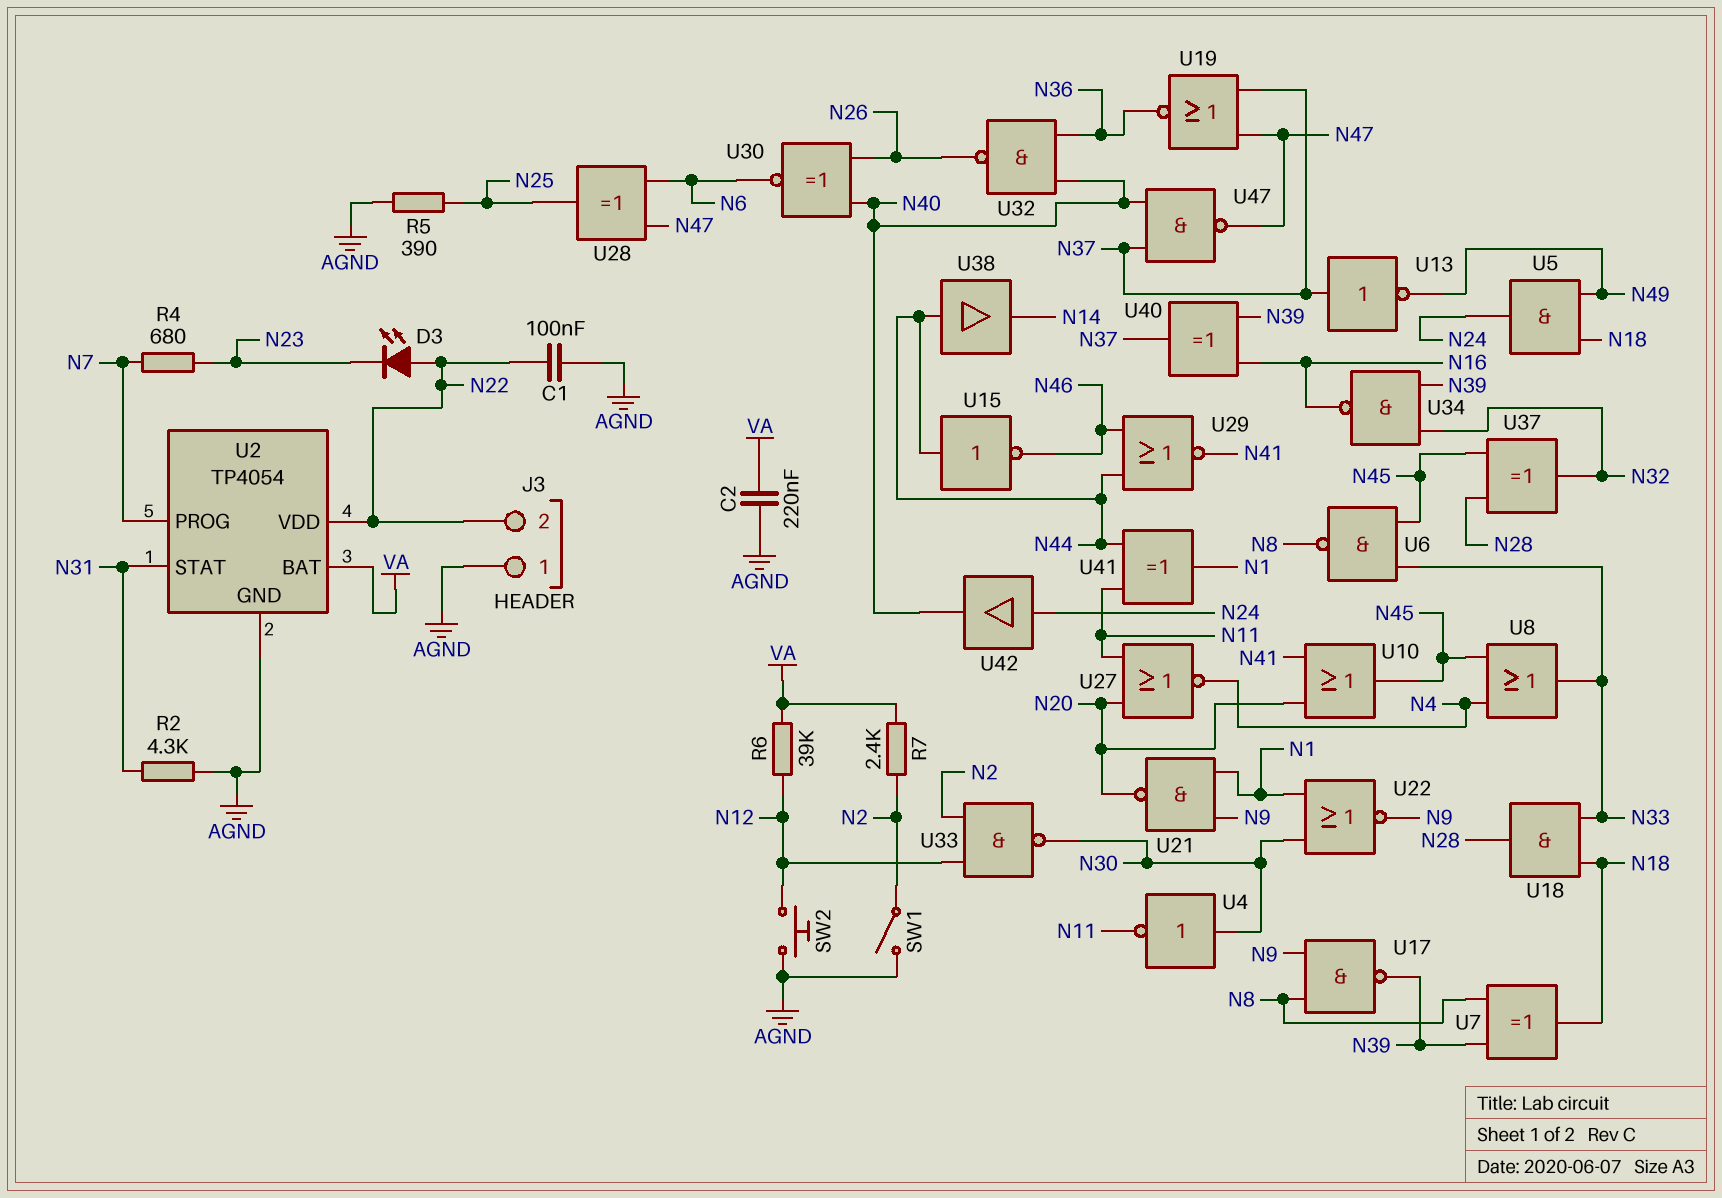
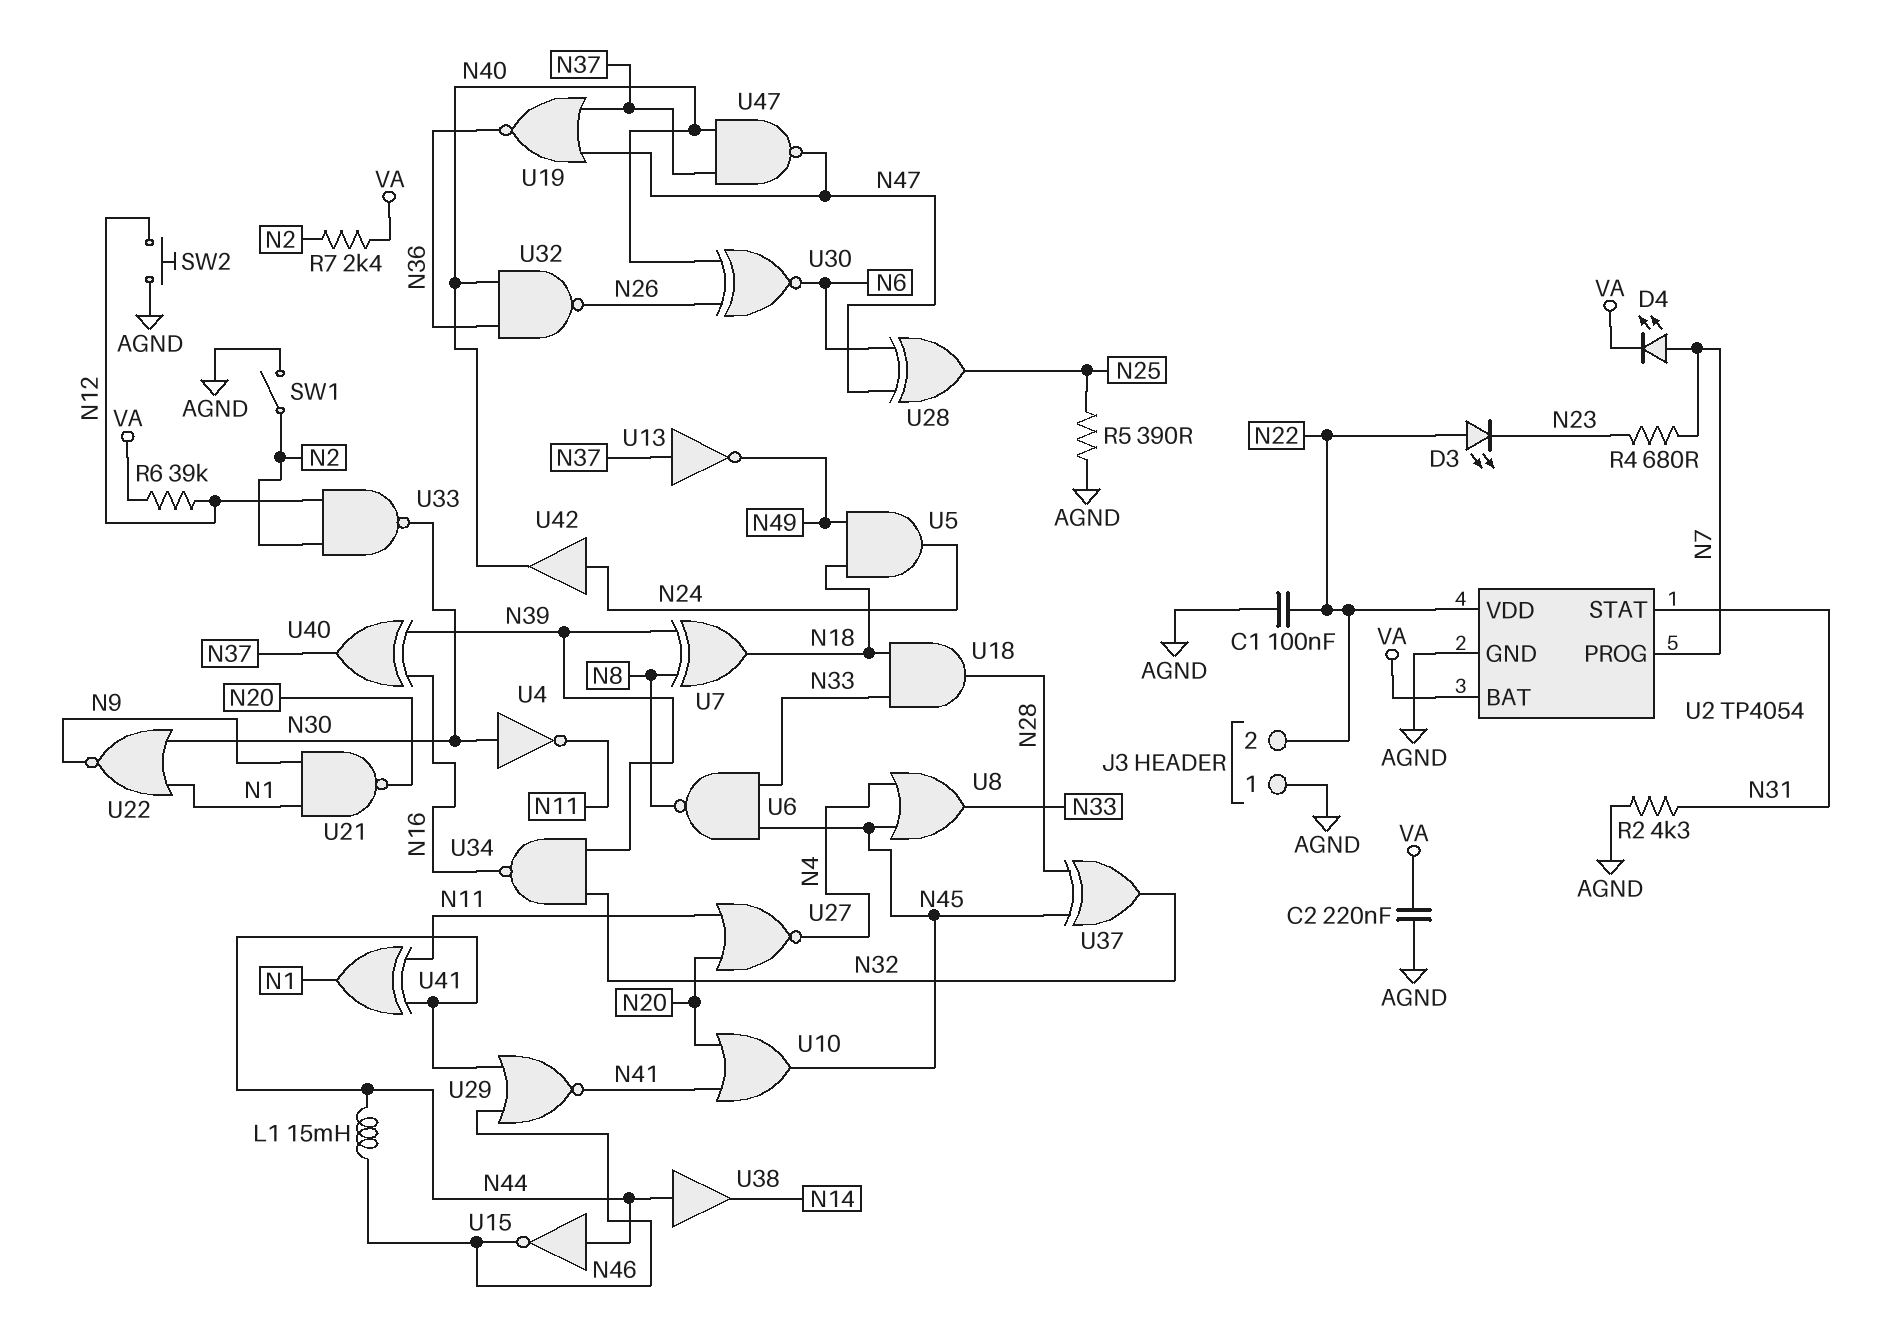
D4: none -> LED (A N7, K VA)
L1: none -> 15mH (N44, N46)
U17: NAND (in N8, in N9, out N39) -> none

